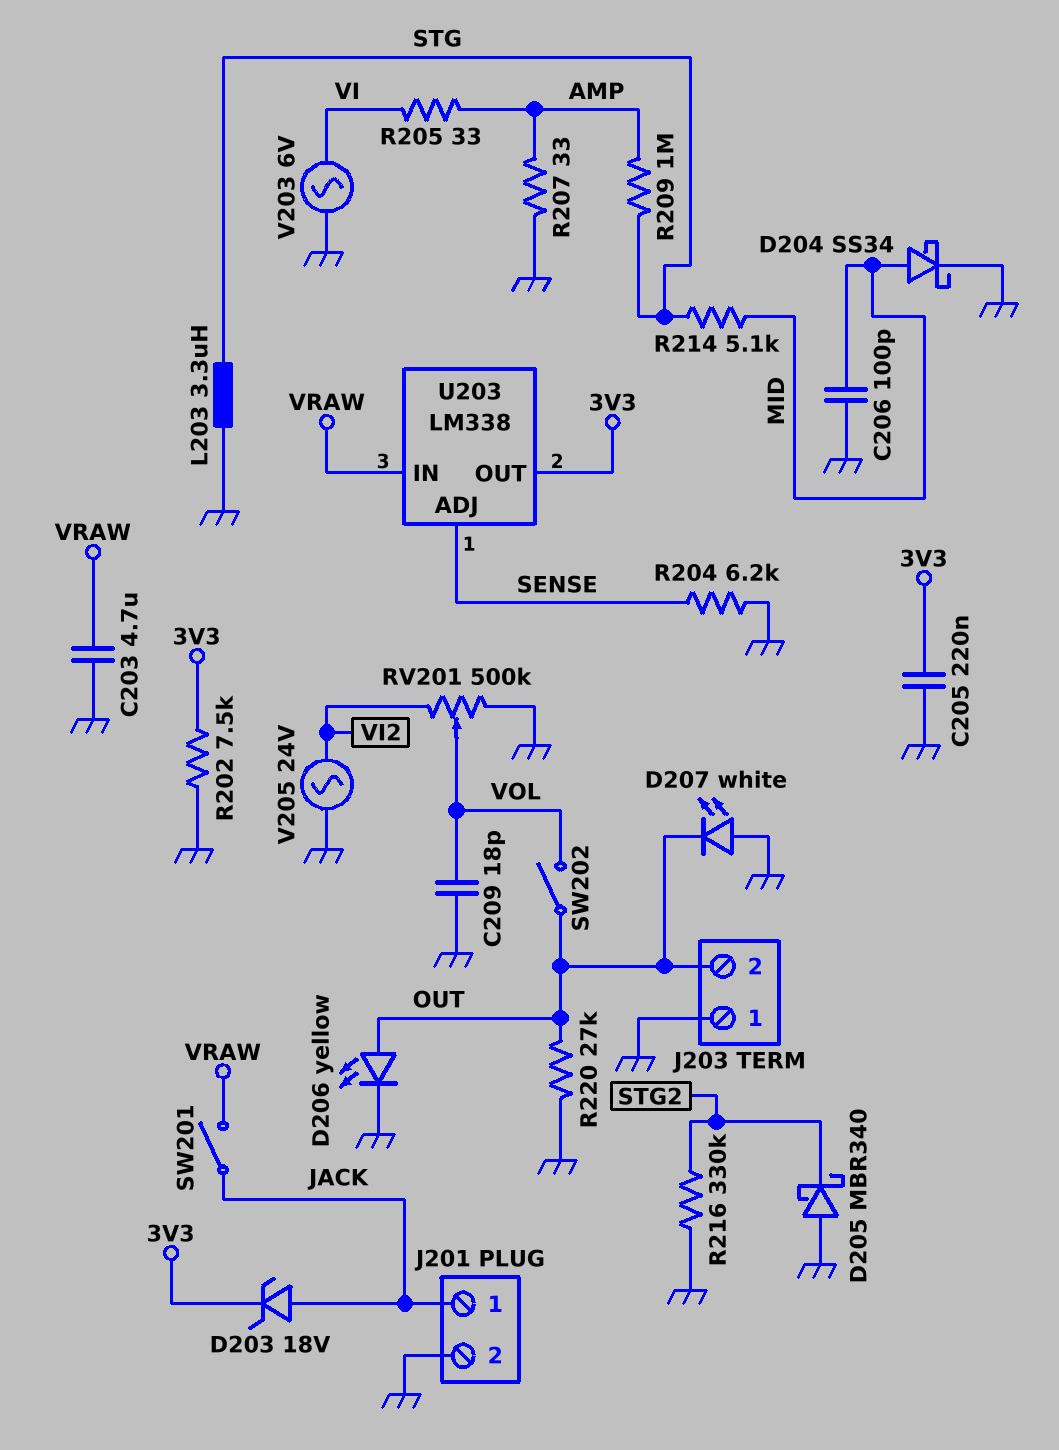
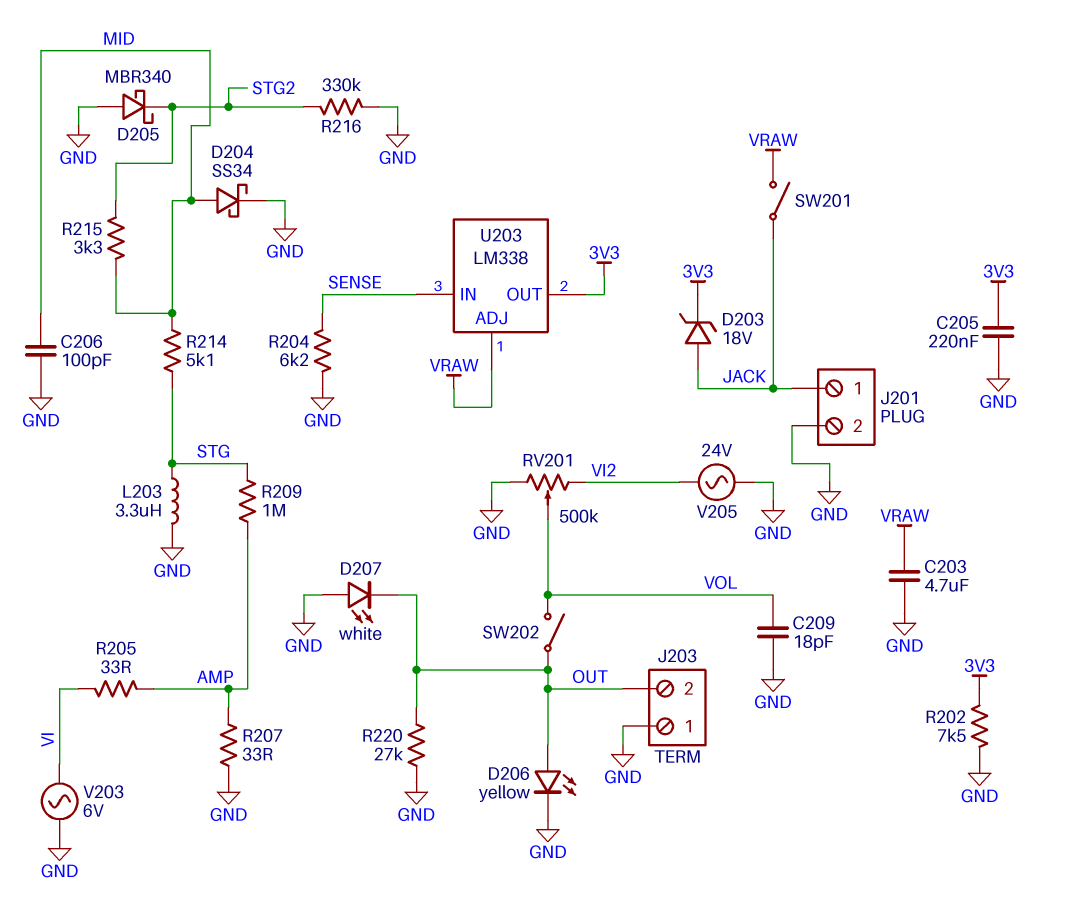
R215: none -> 3.3k (MID, STG2)
U203 pin ADJ: SENSE -> VRAW
U203 pin IN: VRAW -> SENSE

